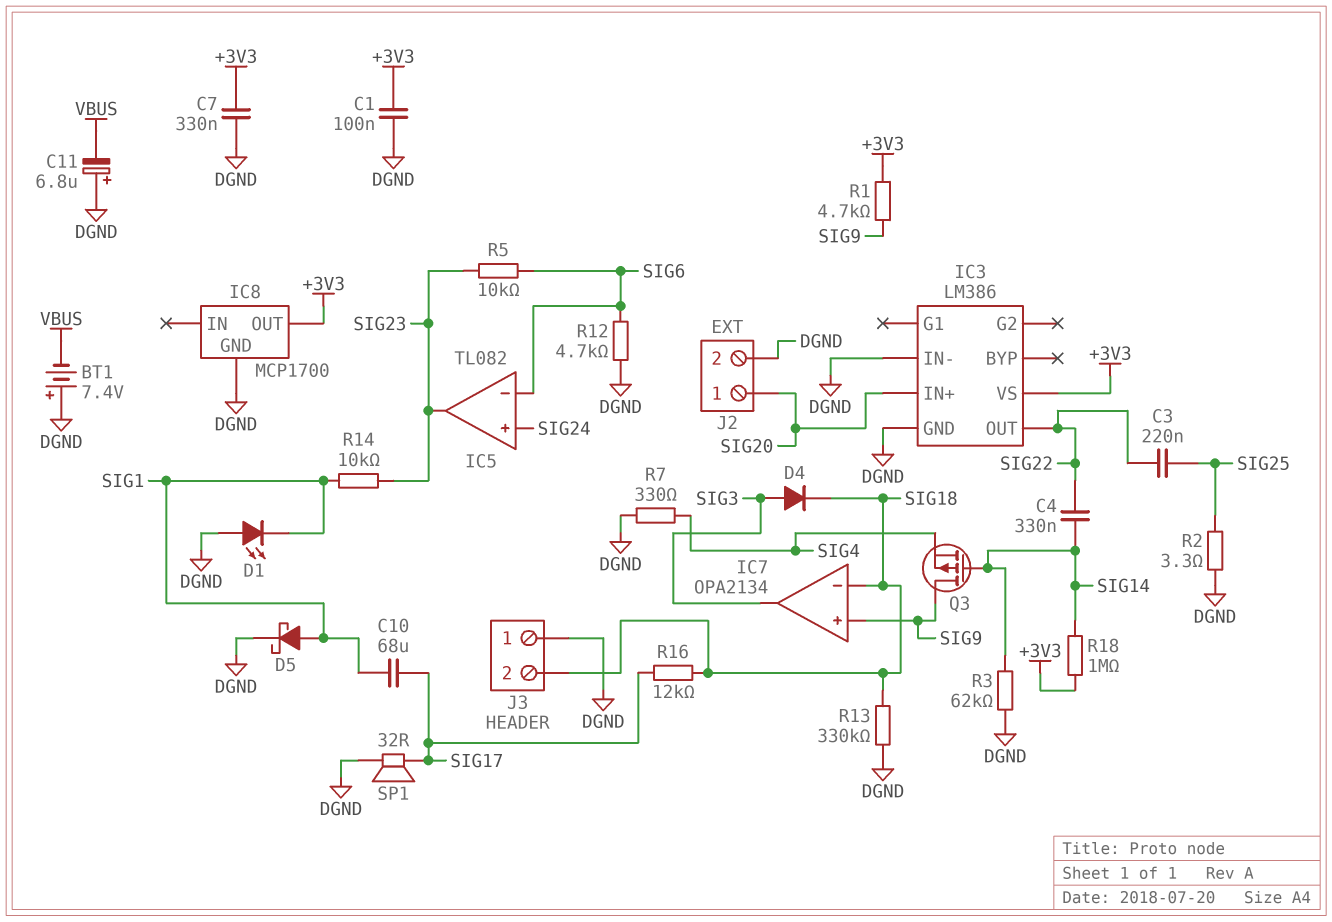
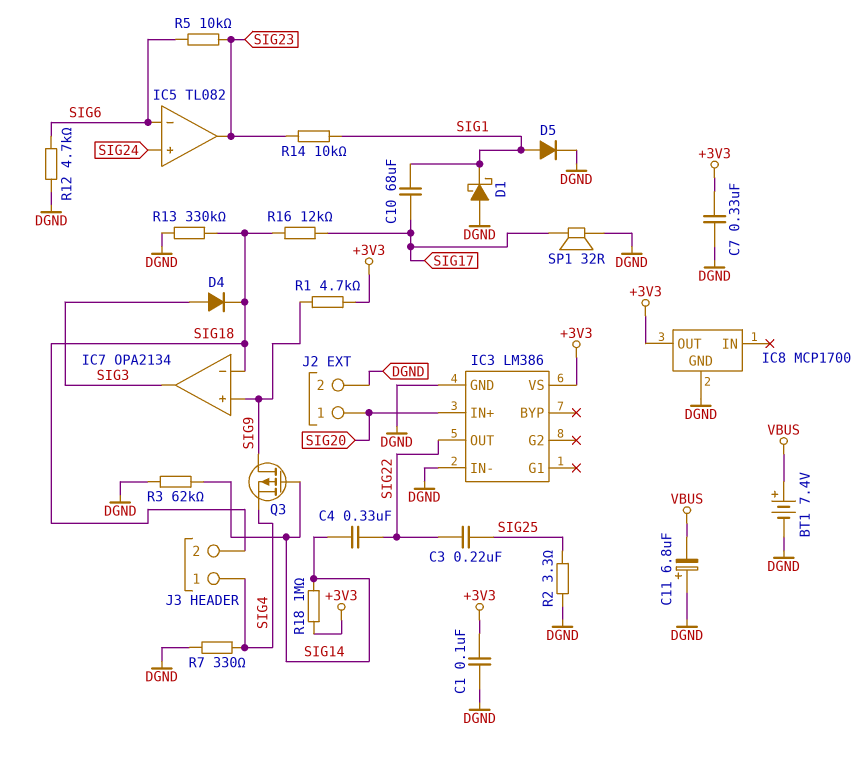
BT1: 7.4V (plus DGND, minus VBUS) -> 7.4V (plus VBUS, minus DGND)
D1: LED (A DGND, K SIG1) -> schottky (A DGND, K SIG1)
D5: schottky (A SIG1, K DGND) -> diode (A SIG1, K DGND)
J3 pin 1: DGND -> SIG4

